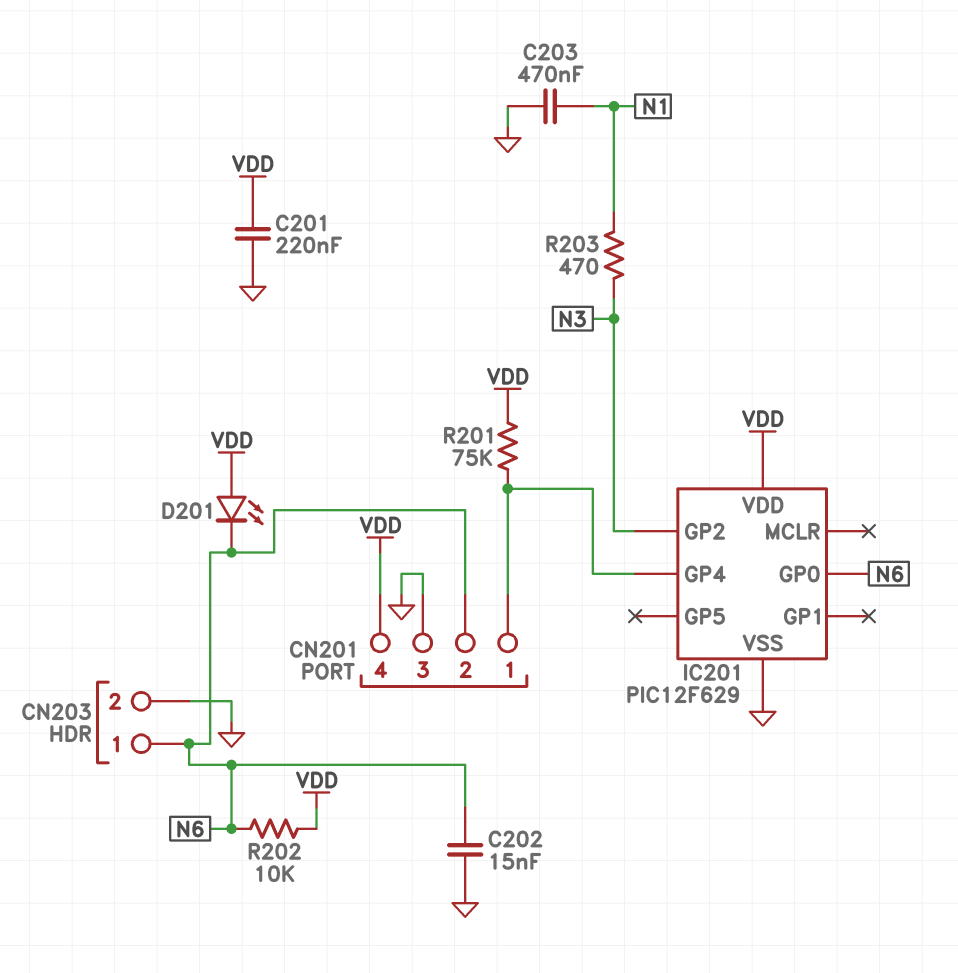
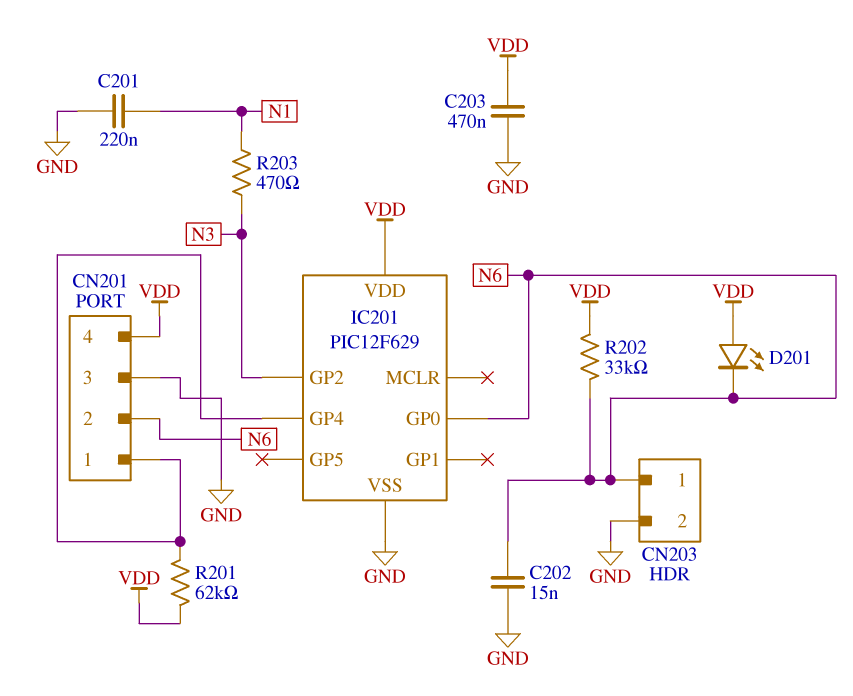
C201: 220nF (GND, VDD) -> 220nF (GND, N1)
C203: 470nF (GND, N1) -> 470nF (GND, VDD)
R201: 75k (CN201/1, VDD) -> 62k (CN201/1, VDD)
R202: 10k (N6, VDD) -> 33k (N6, VDD)

